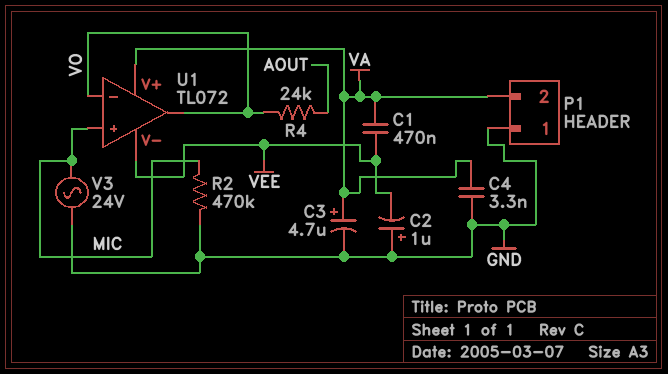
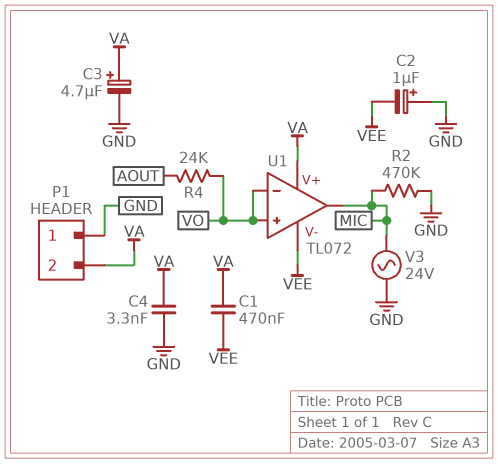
U1 pin in+: MIC -> VO
U1 pin out: VO -> MIC

